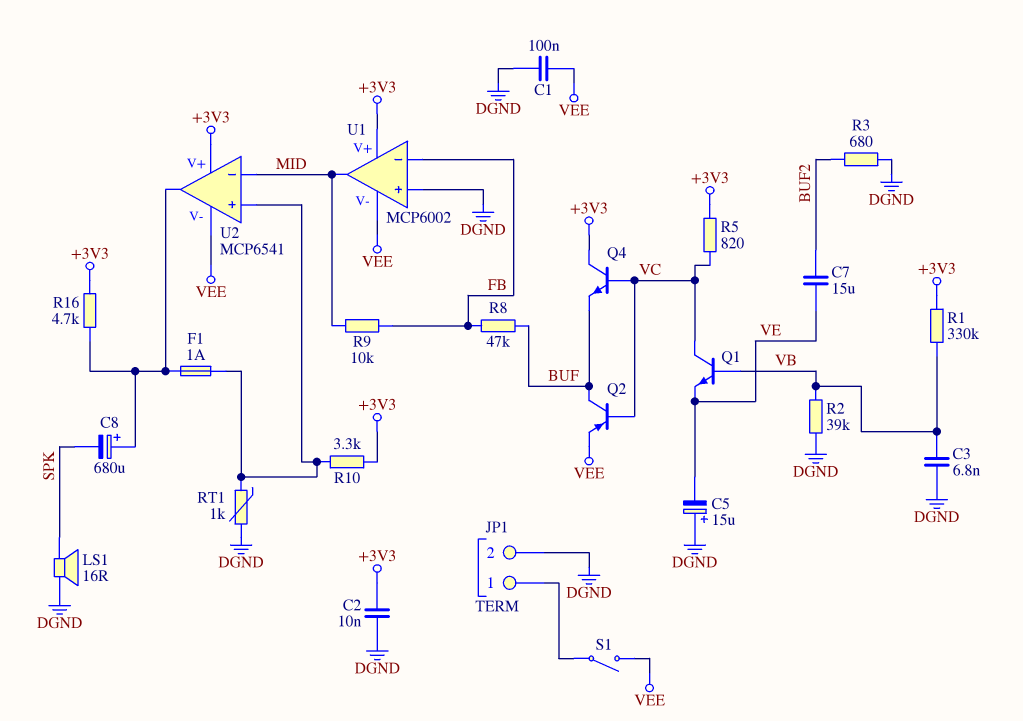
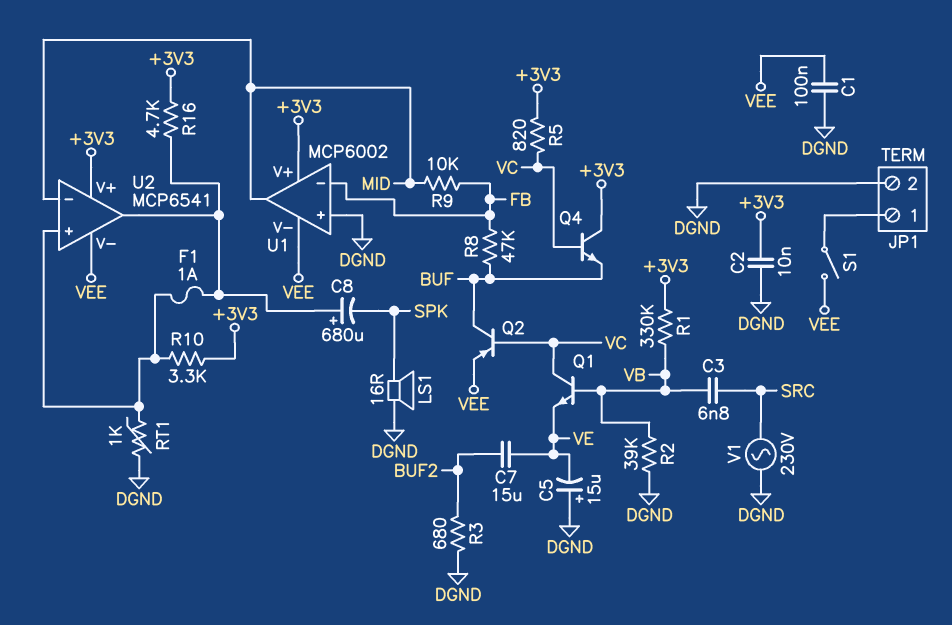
C3: 6.8nF (DGND, VB) -> 6.8nF (SRC, VB)
V1: none -> AC 230V (DGND, SRC)

